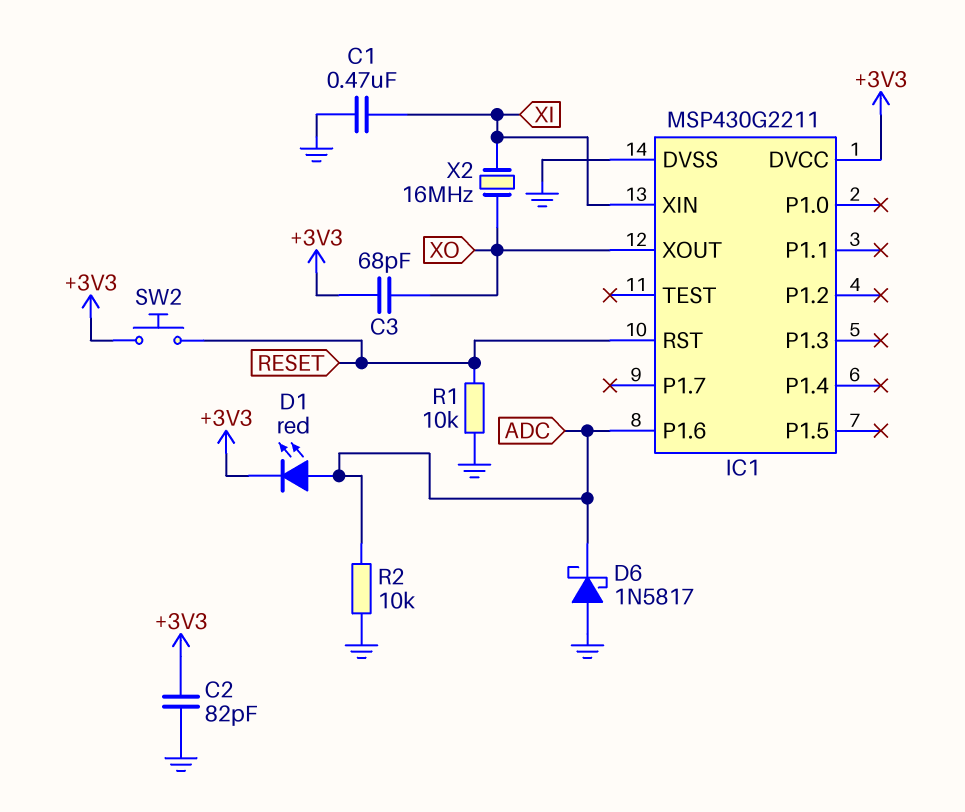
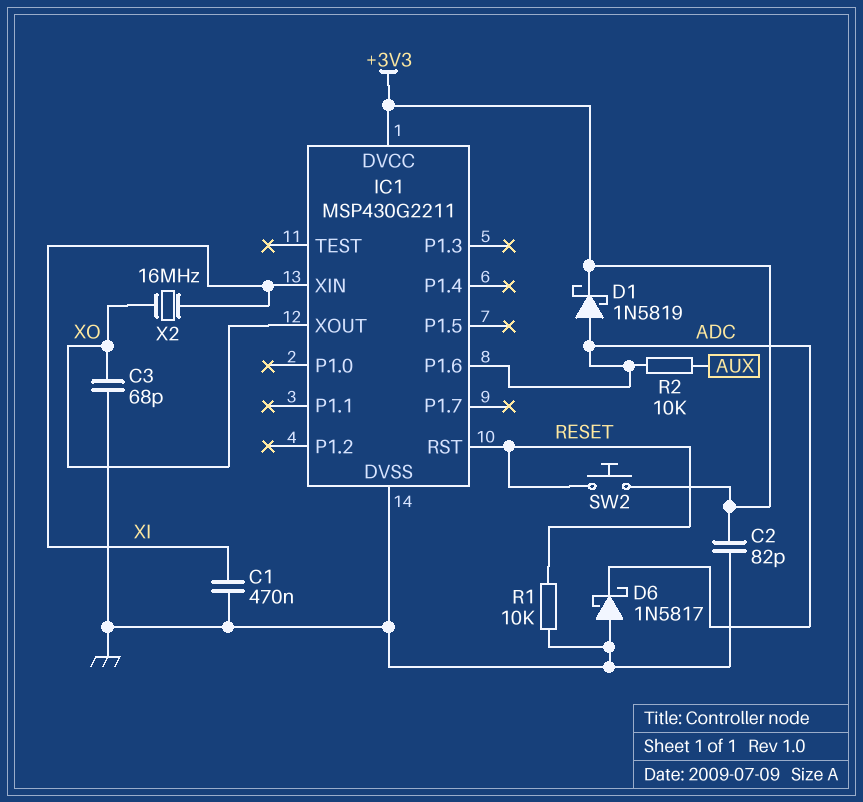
C3: 68pF (+3V3, XO) -> 68pF (GND, XO)
D1: LED red (A ADC, K +3V3) -> schottky 1N5819 (A ADC, K +3V3)
R2: 10k (ADC, GND) -> 10k (ADC, AUX)

